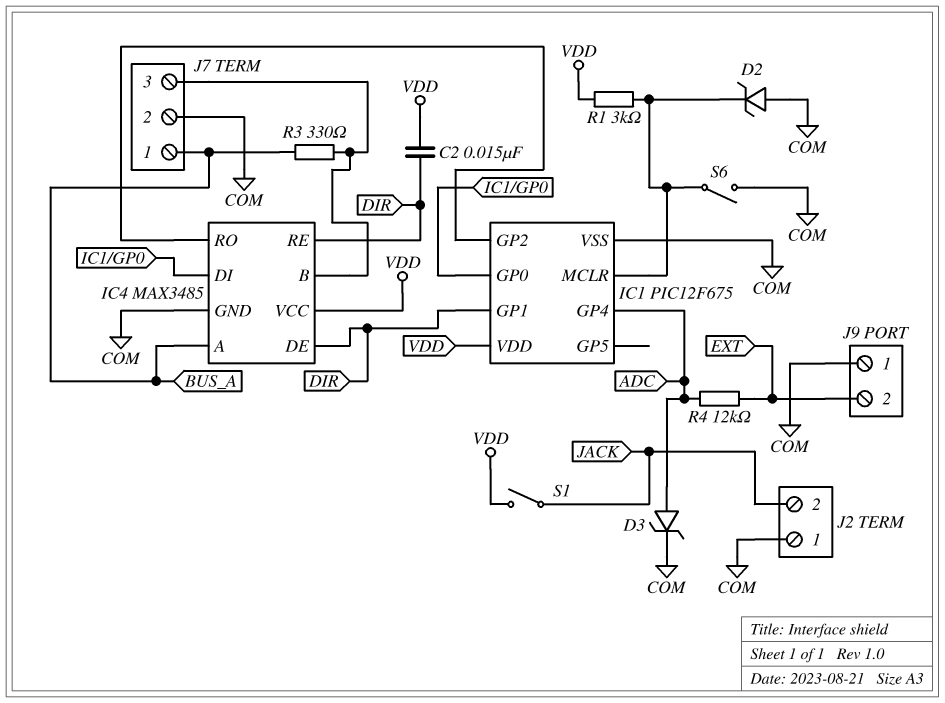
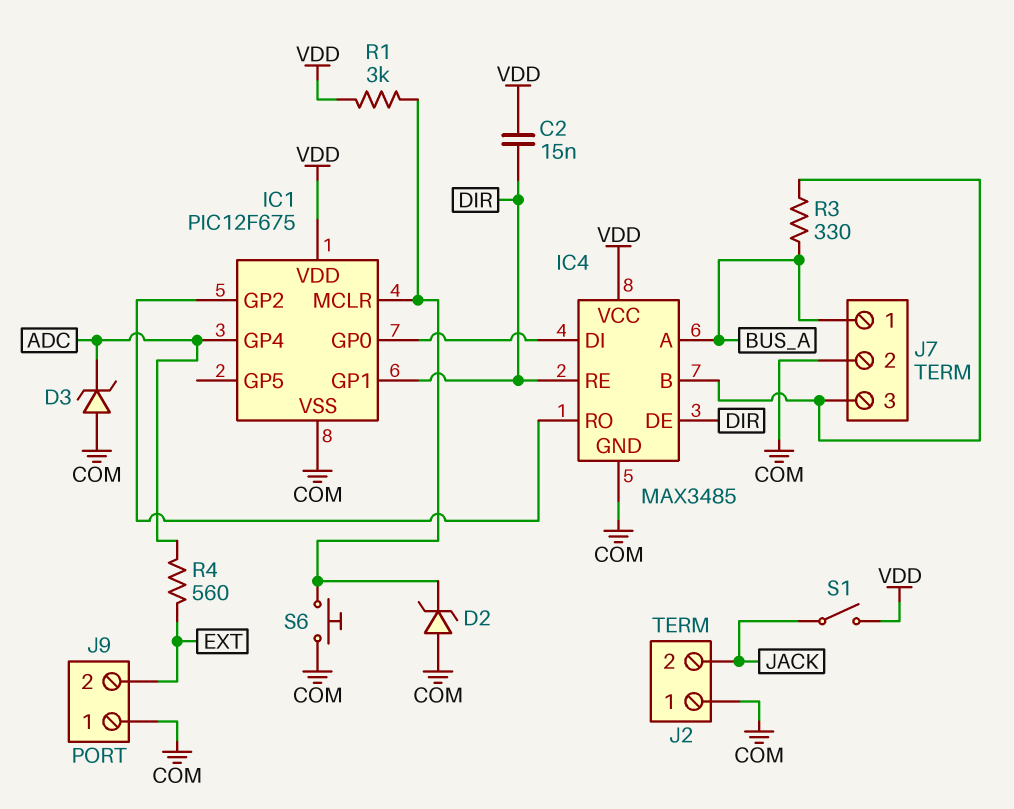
D3: zener (A ADC, K COM) -> zener (A COM, K ADC)
R4: 12k (ADC, EXT) -> 560 (ADC, EXT)
S6: switch (COM, IC1/MCLR) -> button (COM, IC1/MCLR)

